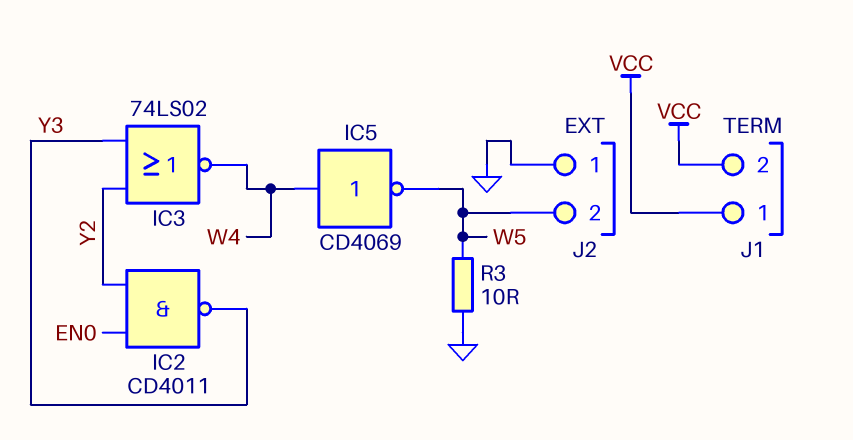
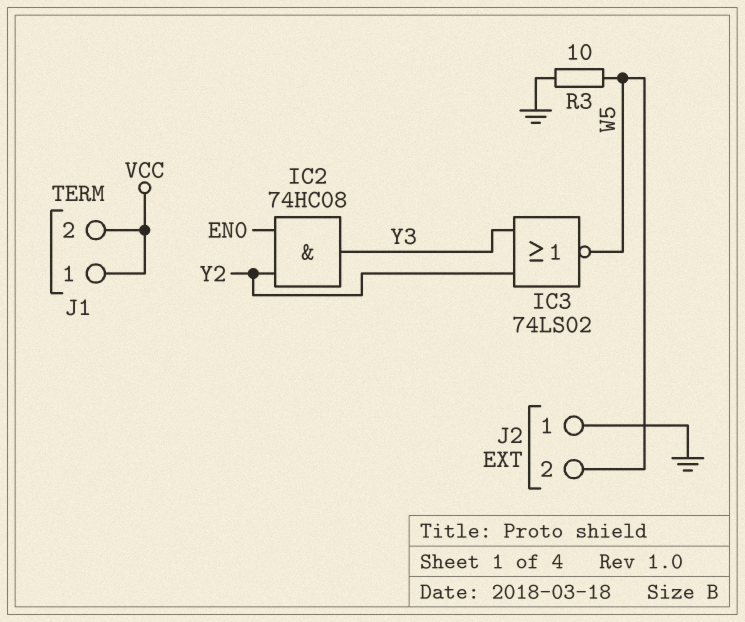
IC2: NAND CD4011 (in EN0, in Y2, out Y3) -> AND 74HC08 (in EN0, in Y2, out Y3)
IC3: NOR 74LS02 (in Y2, in Y3, out W4) -> NOR 74LS02 (in Y2, in Y3, out W5)
IC5: NOT CD4069 (in W4, out W5) -> none

